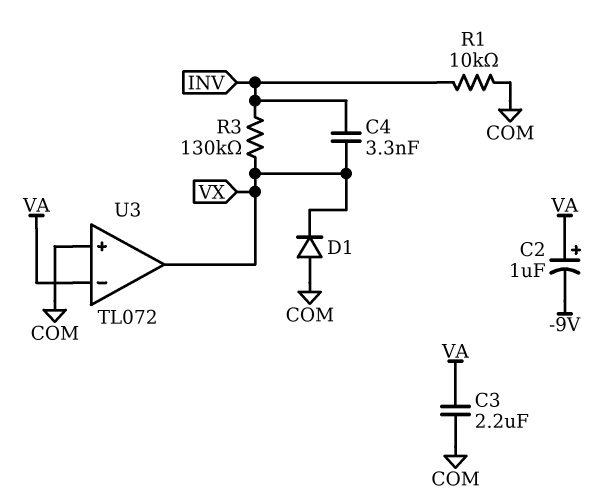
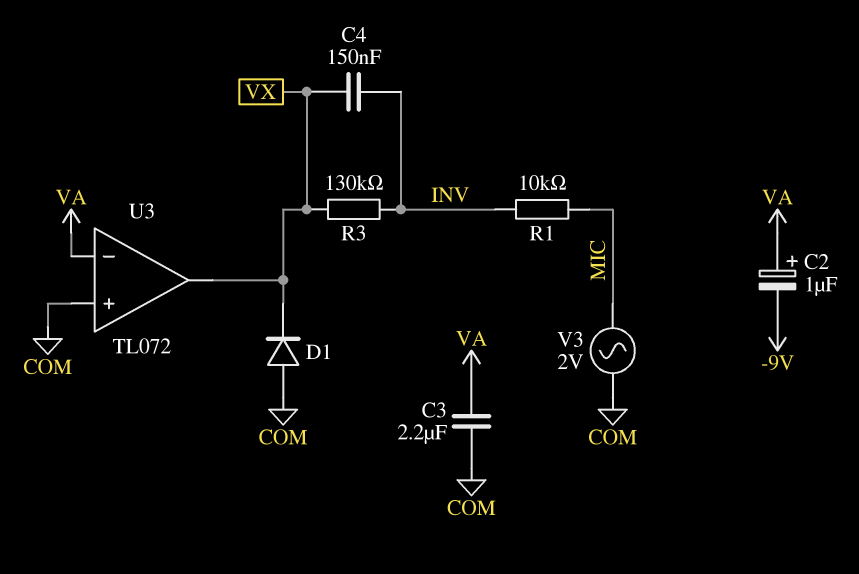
C4: 3.3nF (INV, VX) -> 150nF (INV, VX)
R1: 10k (COM, INV) -> 10k (INV, MIC)
V3: none -> AC 2V (COM, MIC)

